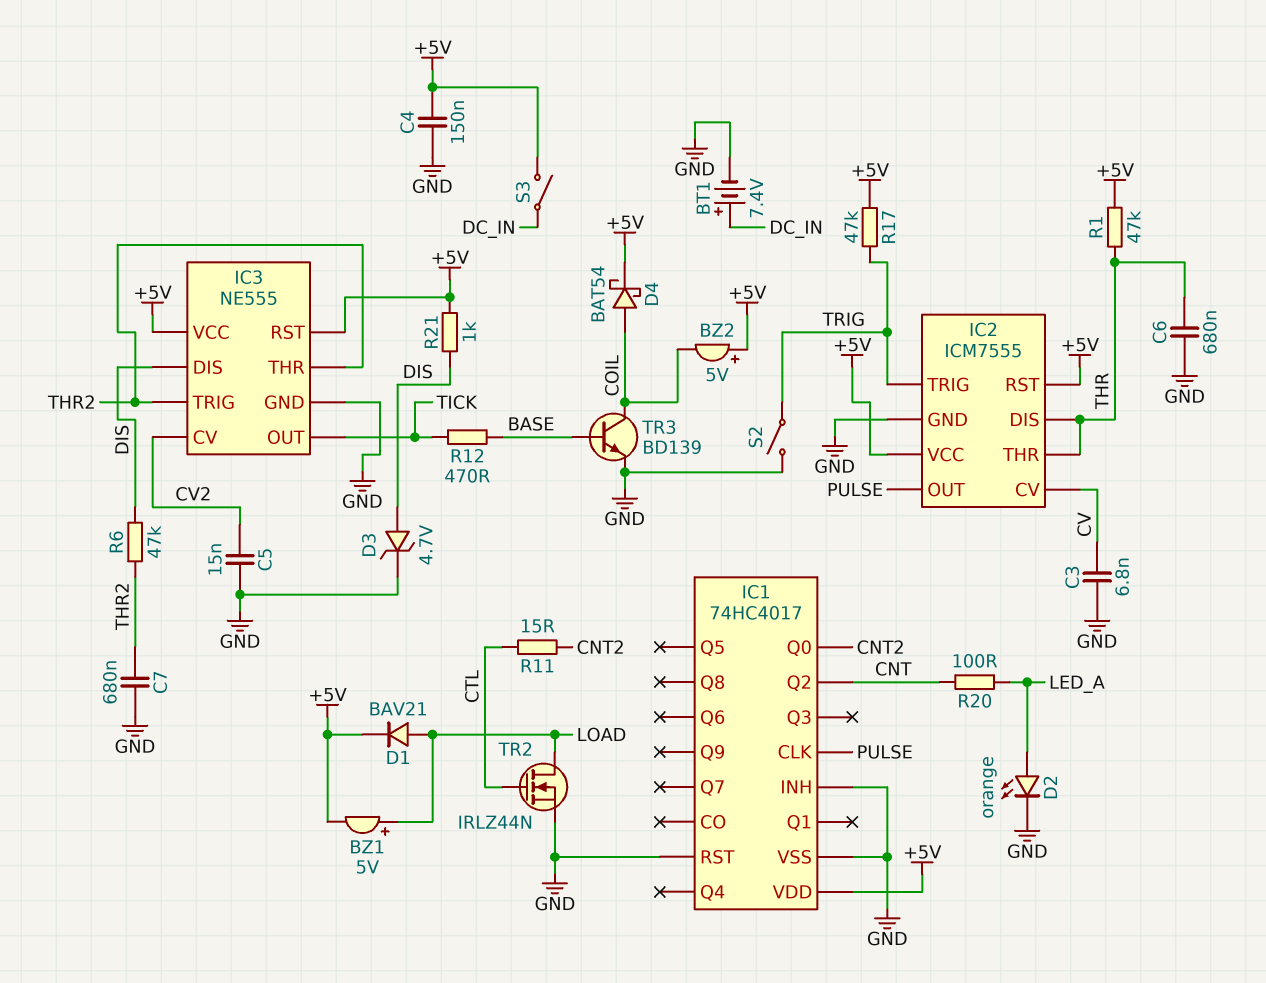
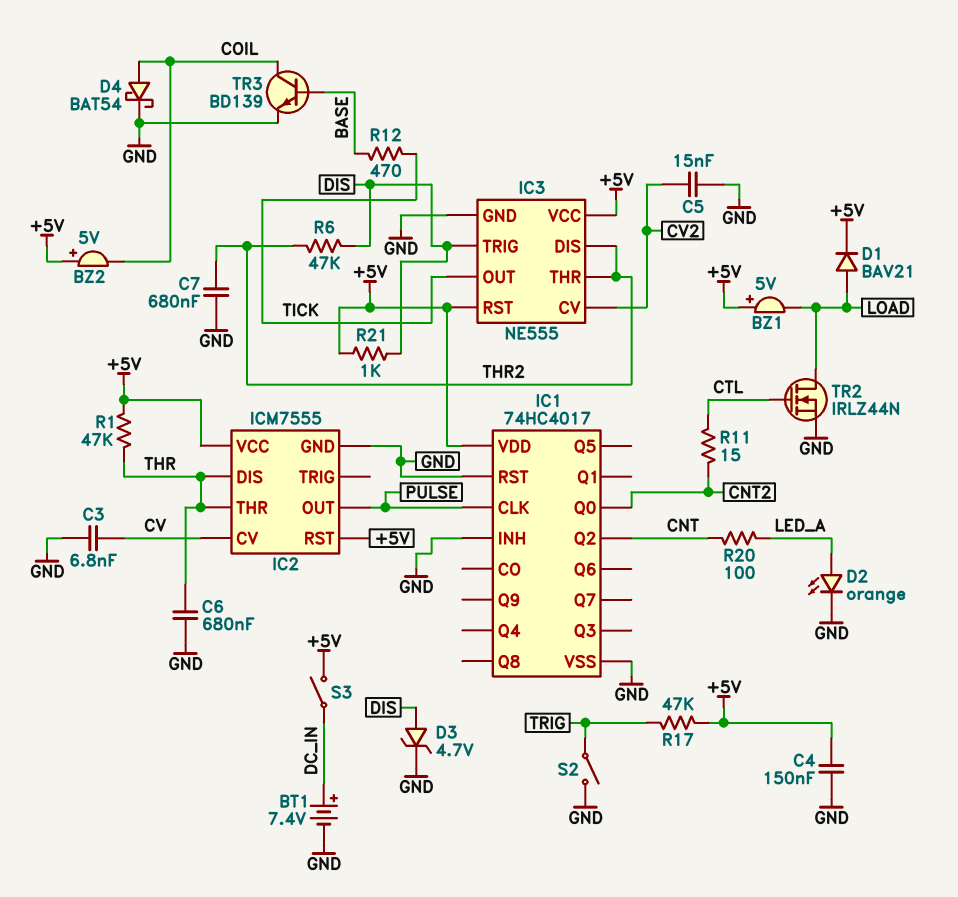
BZ1: buzzer 5V (plus LOAD, minus +5V) -> buzzer 5V (plus +5V, minus LOAD)
D4: schottky BAT54 (A COIL, K +5V) -> schottky BAT54 (A COIL, K GND)
IC2 pin TRIG: TRIG -> none
IC3 pin DIS: DIS -> THR2
IC3 pin TRIG: THR2 -> DIS

